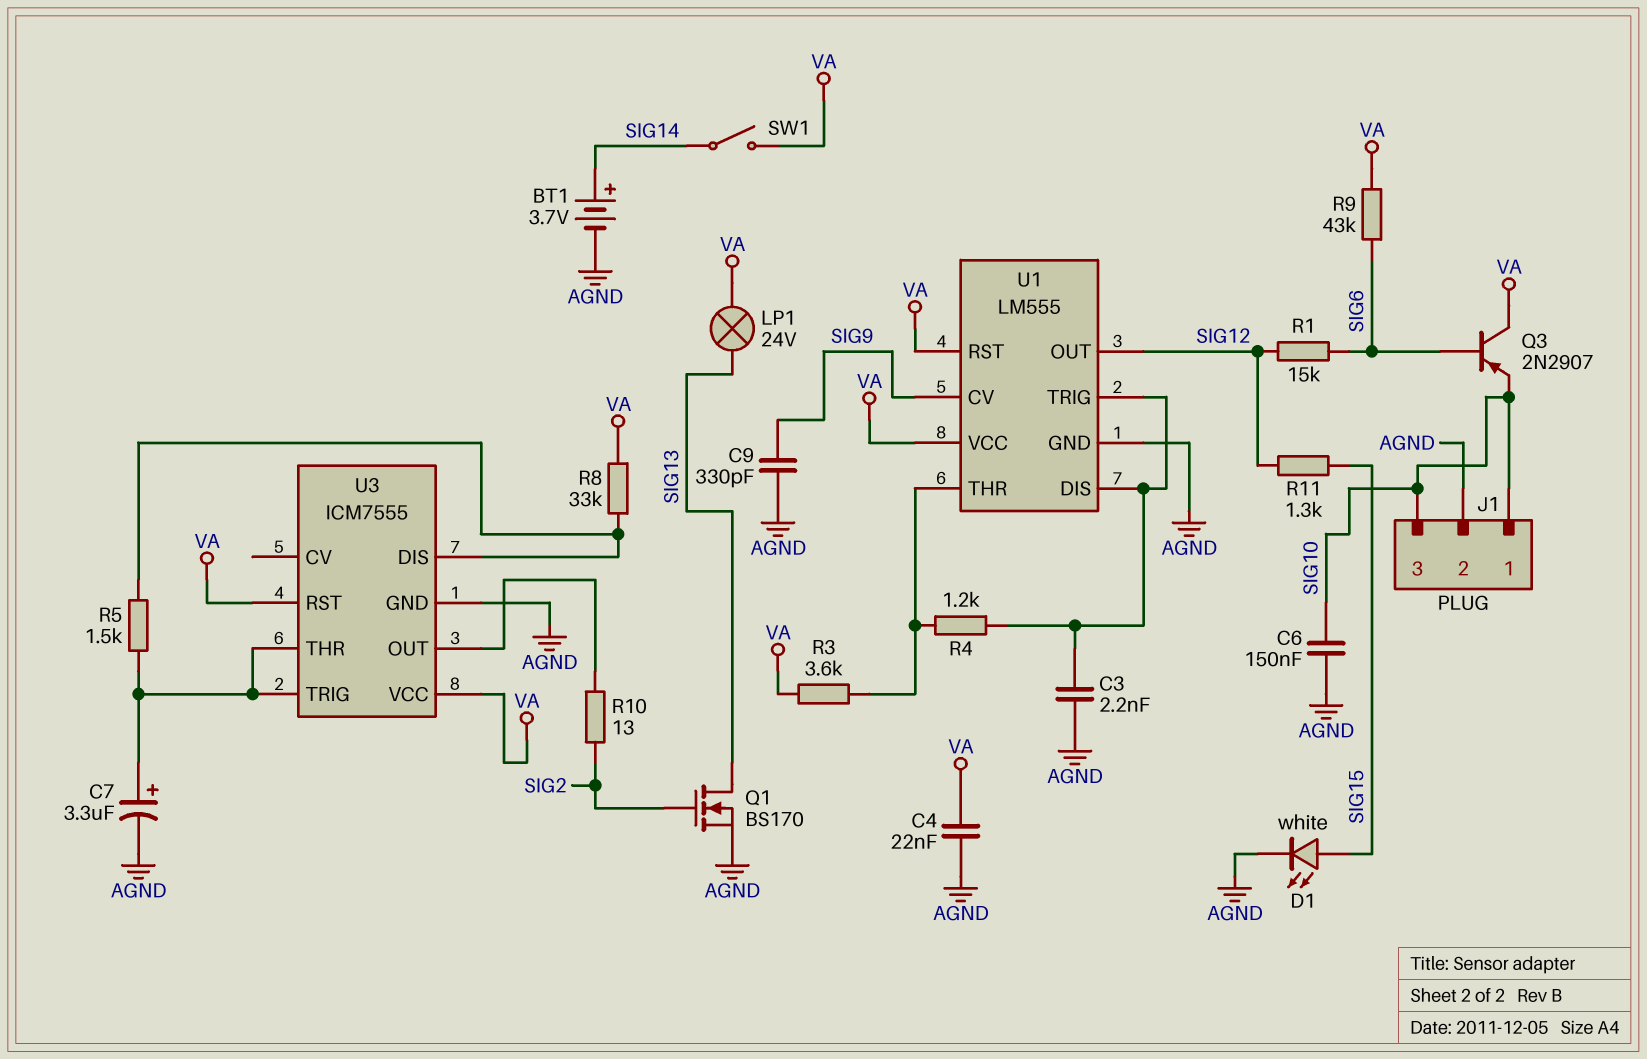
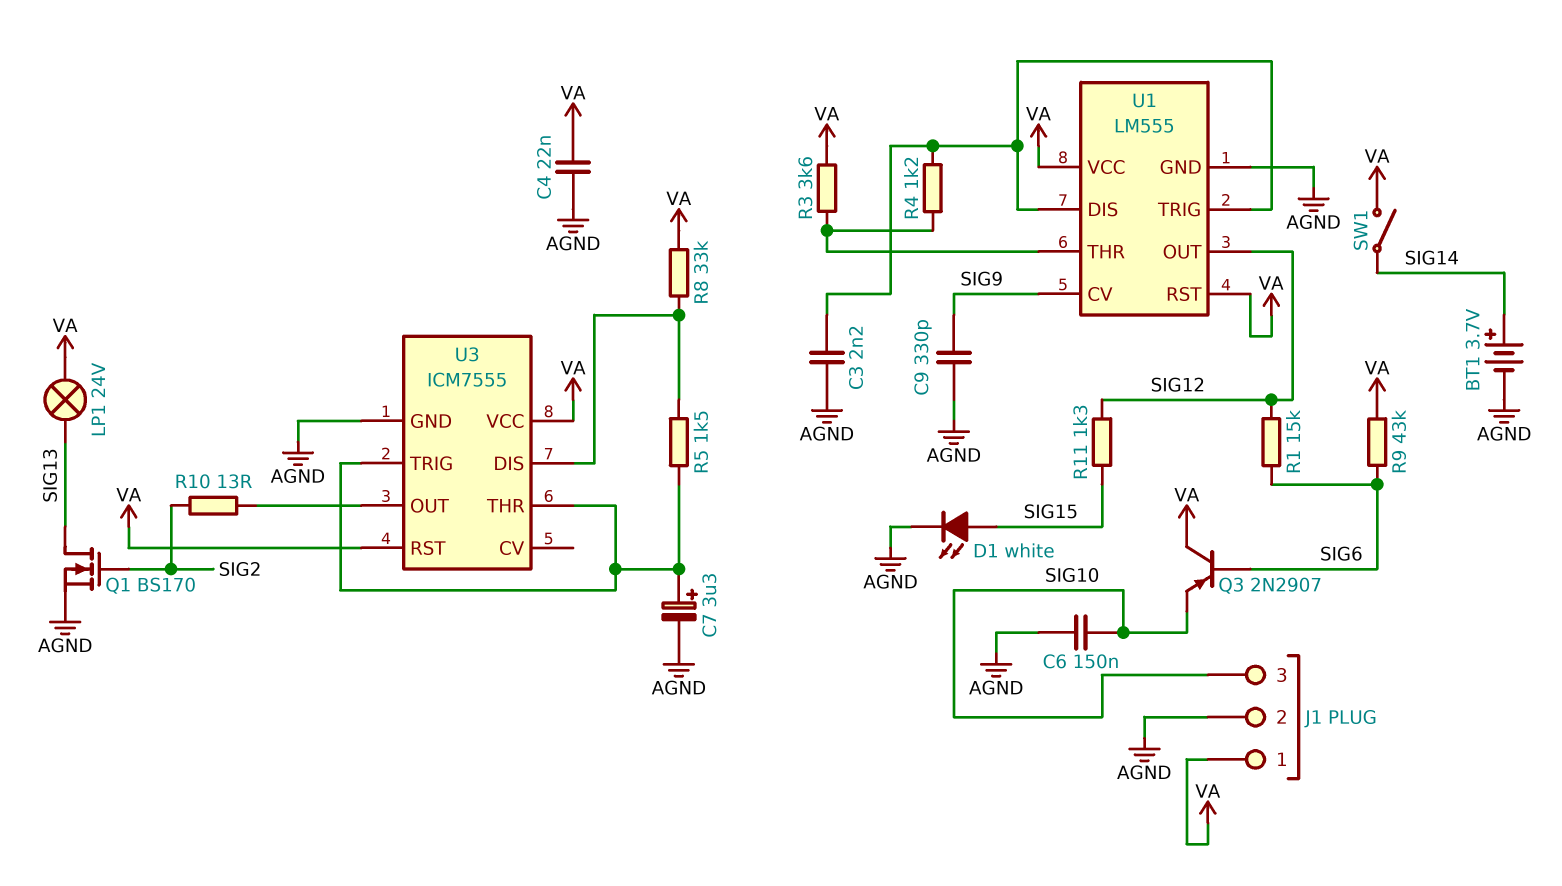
J1 pin 1: SIG10 -> VA

